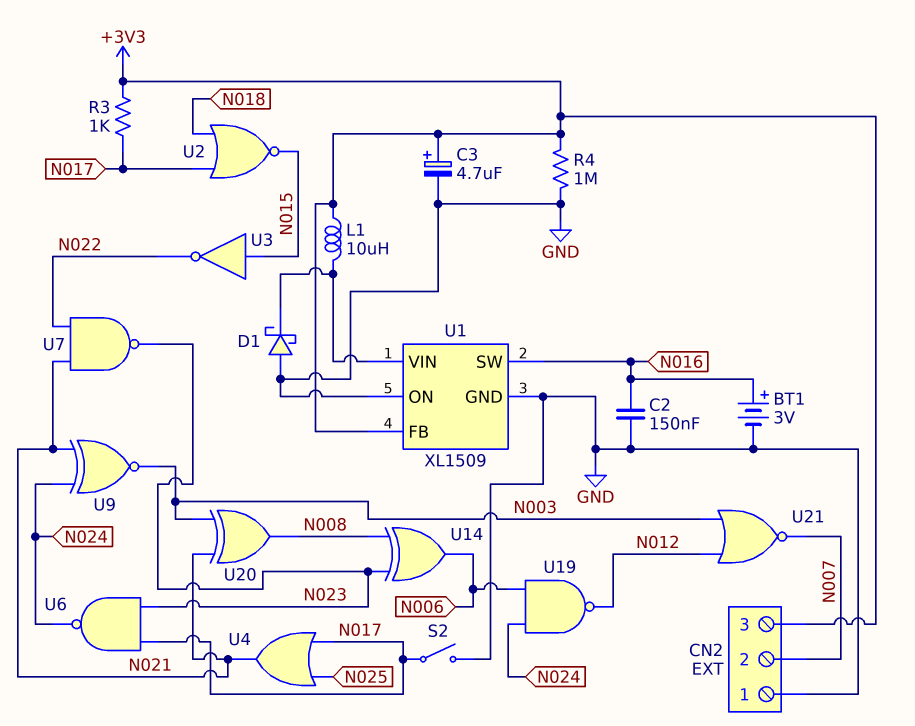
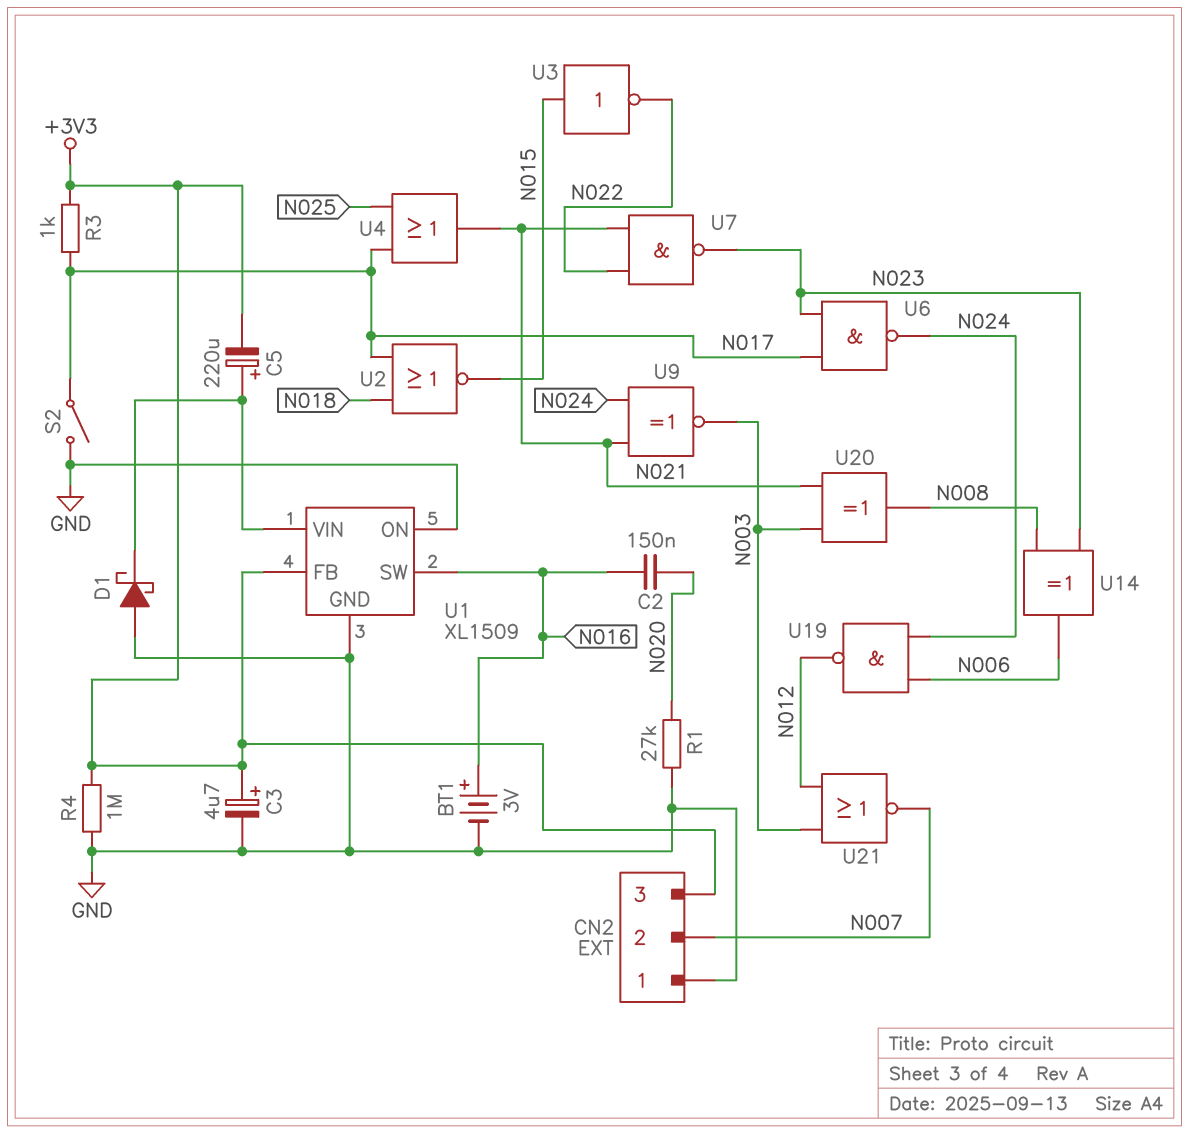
C2: 150nF (GND, N016) -> 150nF (N016, N020)
C5: none -> 220uF (plus U1/VIN, minus +3V3)
L1: 10uH (+3V3, U1/VIN) -> none
R1: none -> 27k (GND, N020)

